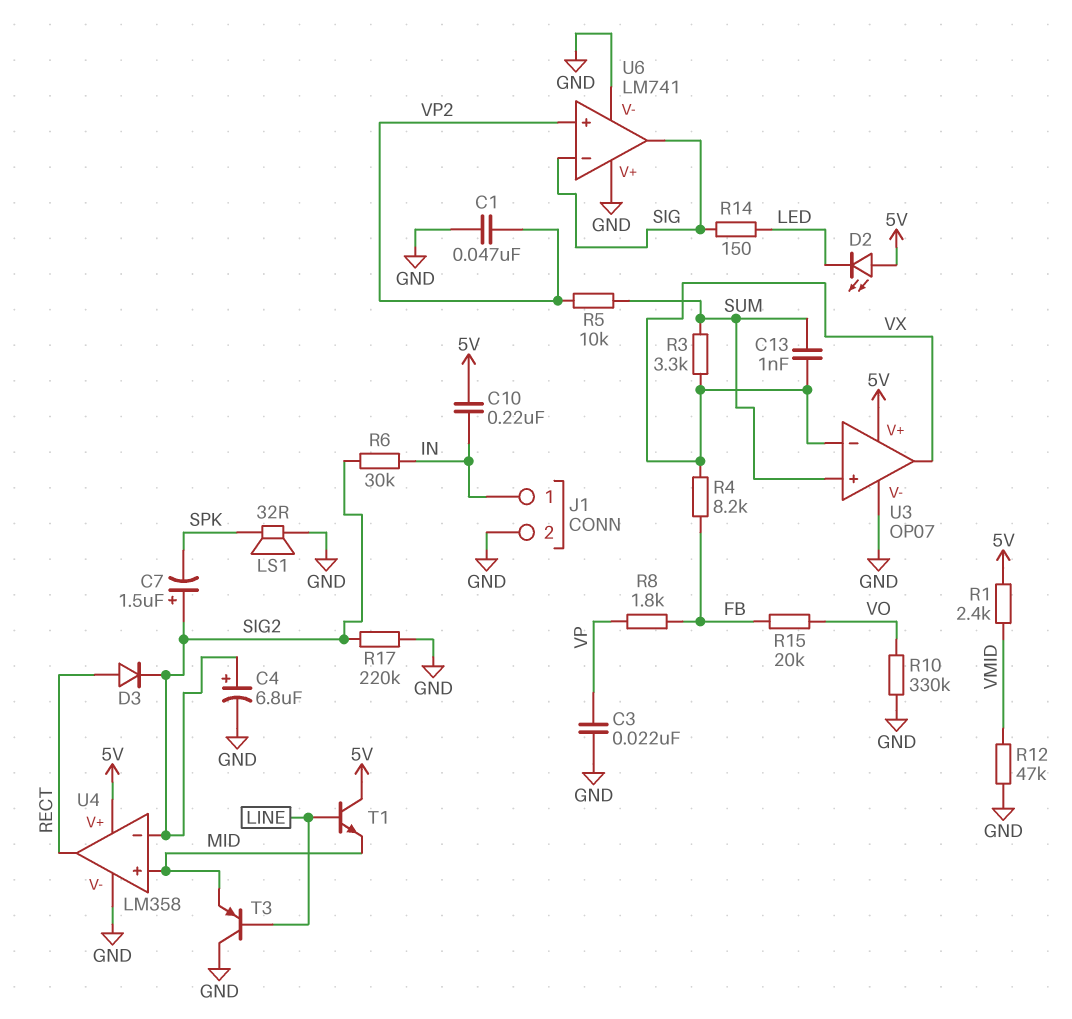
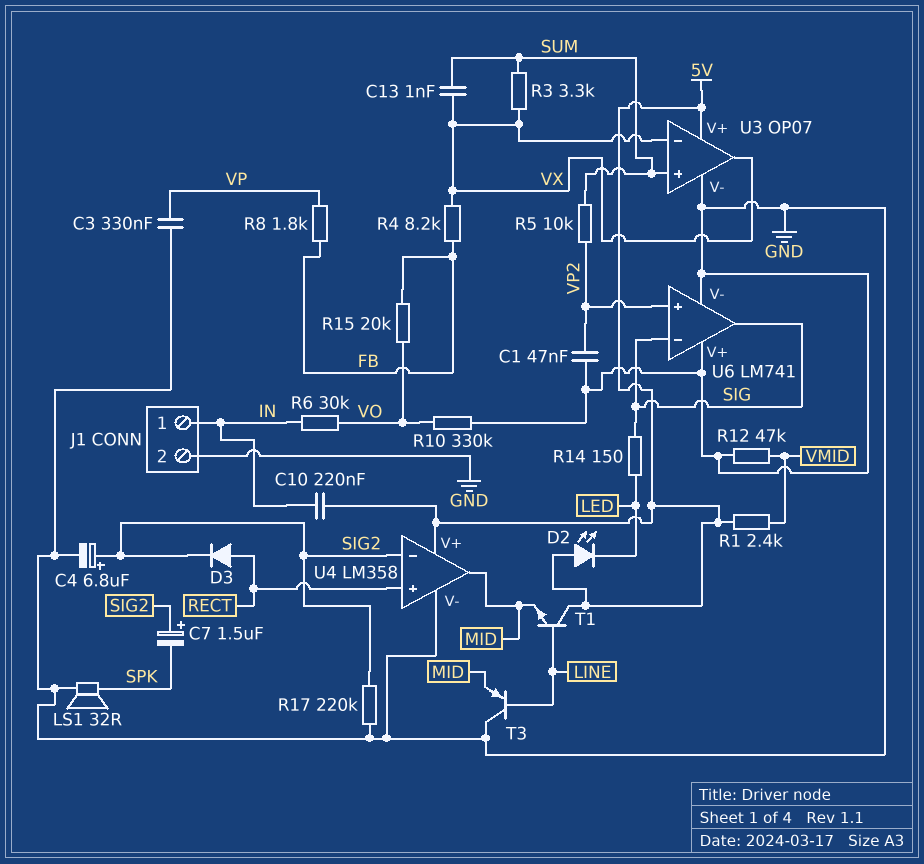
C3: 22nF (GND, VP) -> 330nF (GND, VP)
R6: 30k (IN, SIG2) -> 30k (IN, VO)
U4 pin in+: MID -> RECT
U4 pin out: RECT -> MID

